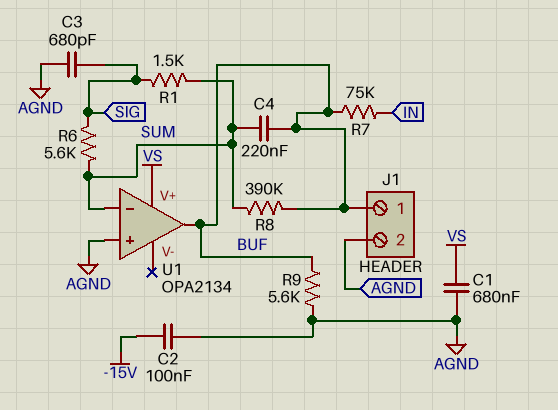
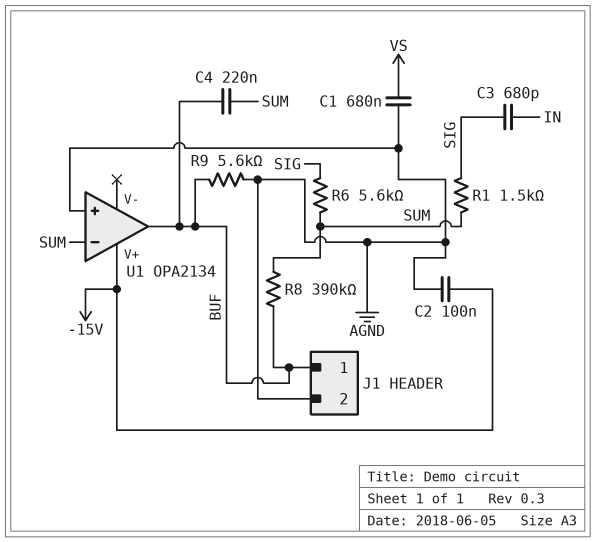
C3: 680pF (AGND, SIG) -> 680pF (IN, SIG)
R7: 75k (BUF, IN) -> none
U1 pin V+: VS -> -15V

